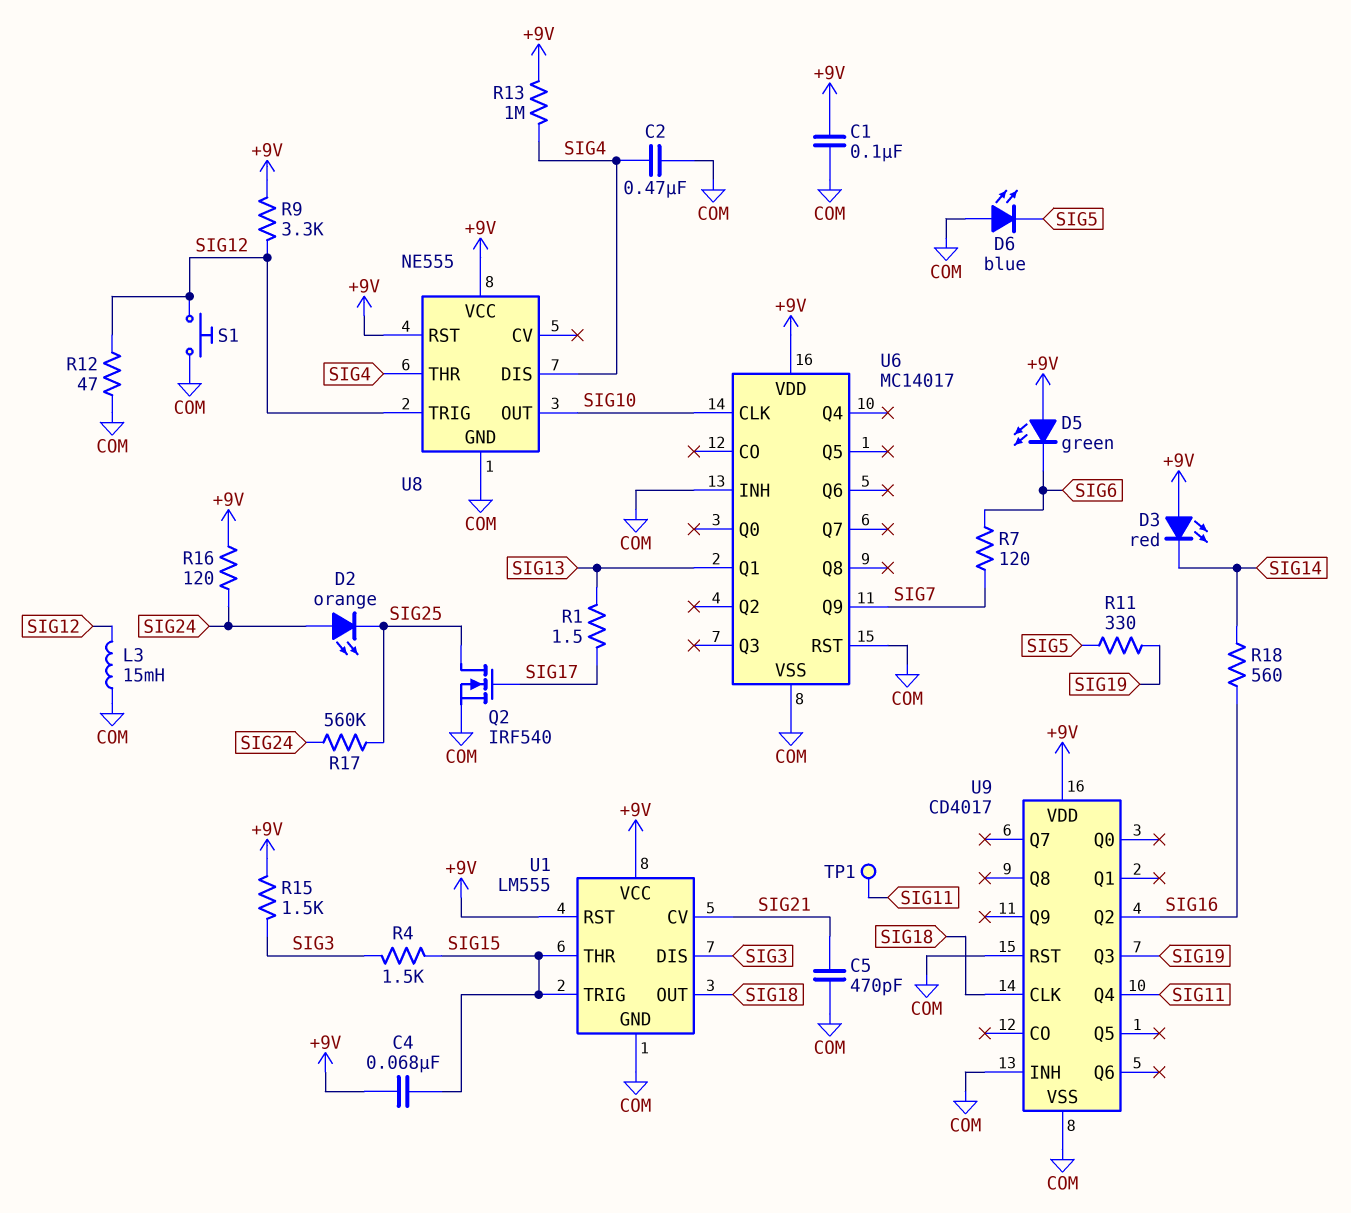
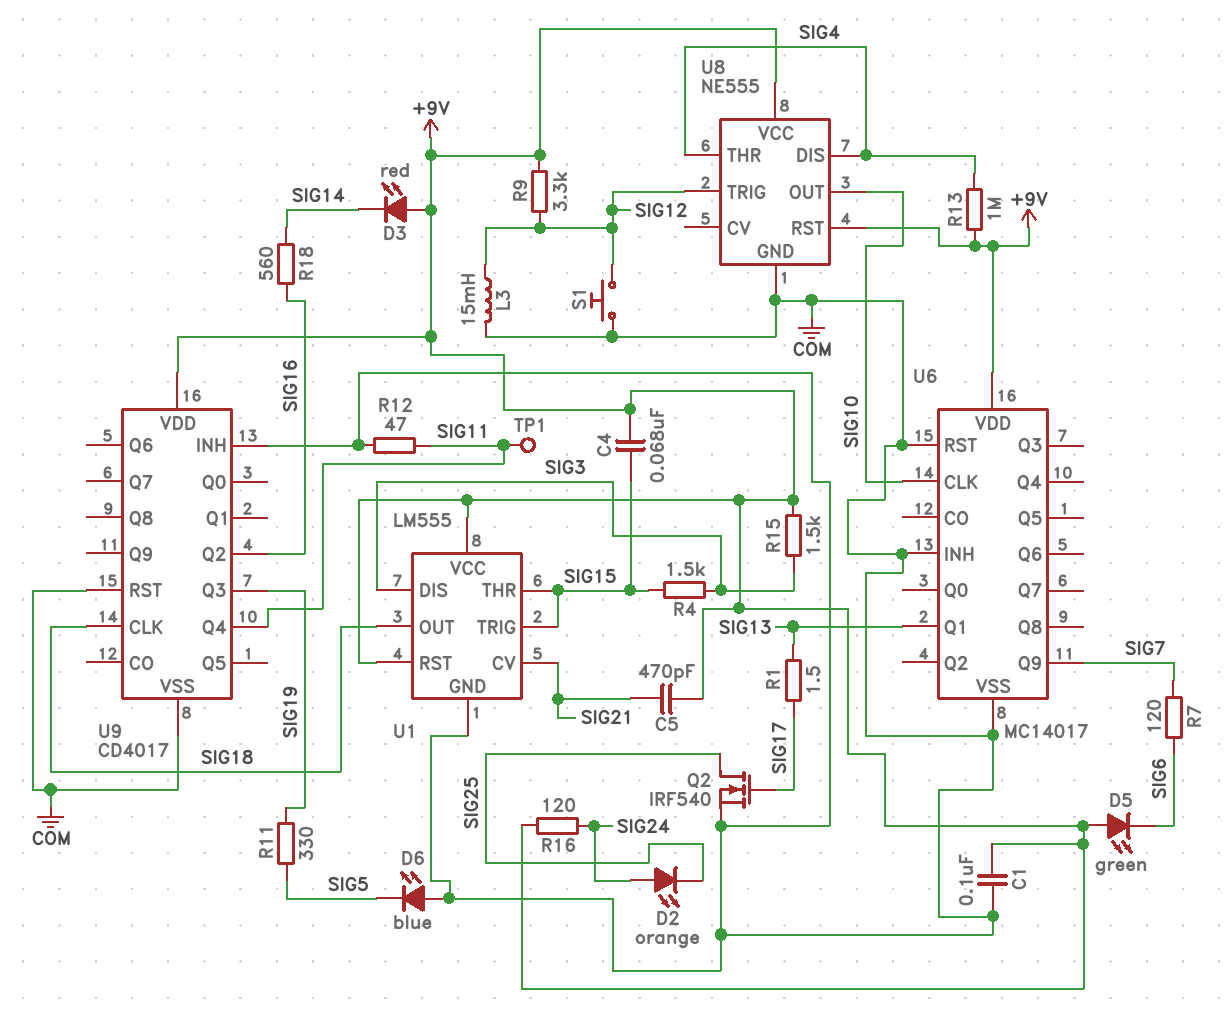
C2: 470nF (COM, SIG4) -> none
C5: 470pF (COM, SIG21) -> 470pF (+9V, SIG21)
R12: 47 (COM, SIG12) -> 47 (COM, SIG11)
R17: 560k (SIG24, SIG25) -> none

